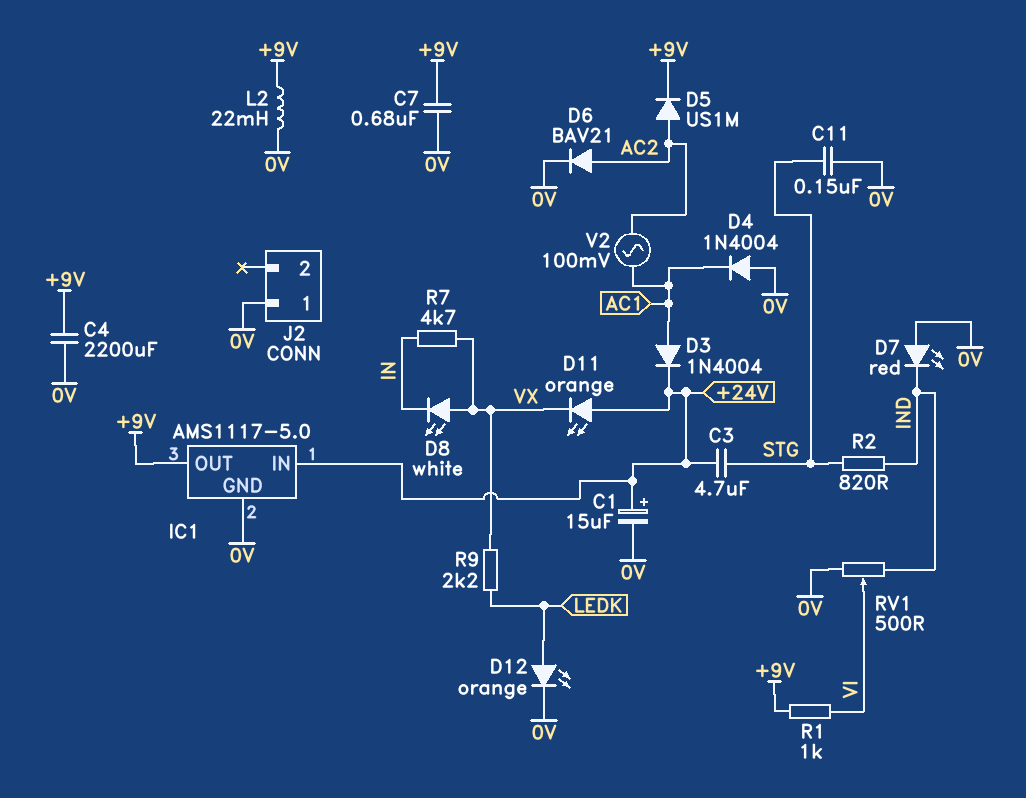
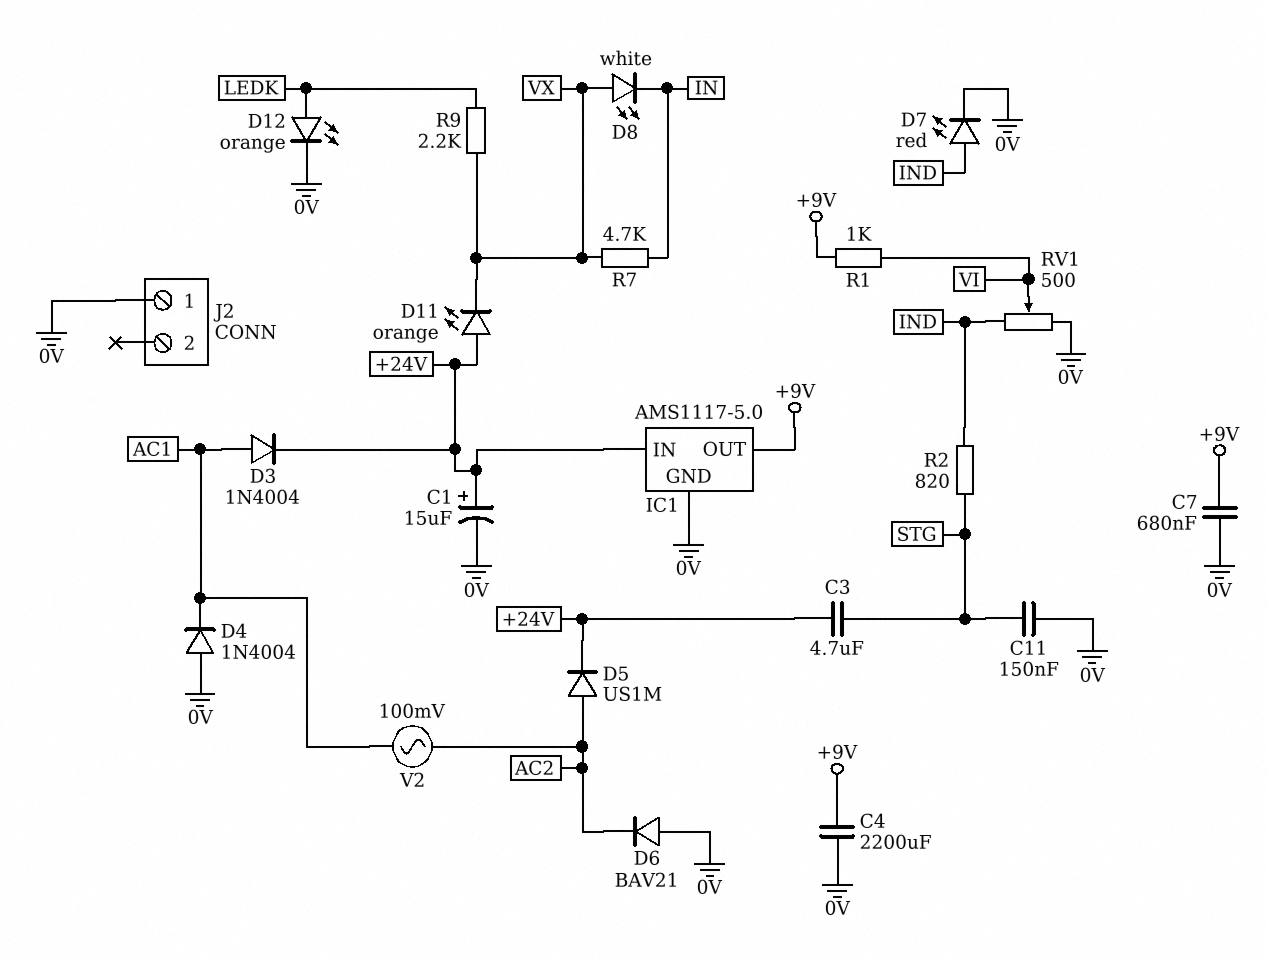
D5: diode US1M (A AC2, K +9V) -> diode US1M (A AC2, K +24V)
D6: diode BAV21 (A AC2, K 0V) -> diode BAV21 (A 0V, K AC2)
D7: LED red (A 0V, K IND) -> LED red (A IND, K 0V)
L2: 22mH (+9V, 0V) -> none

